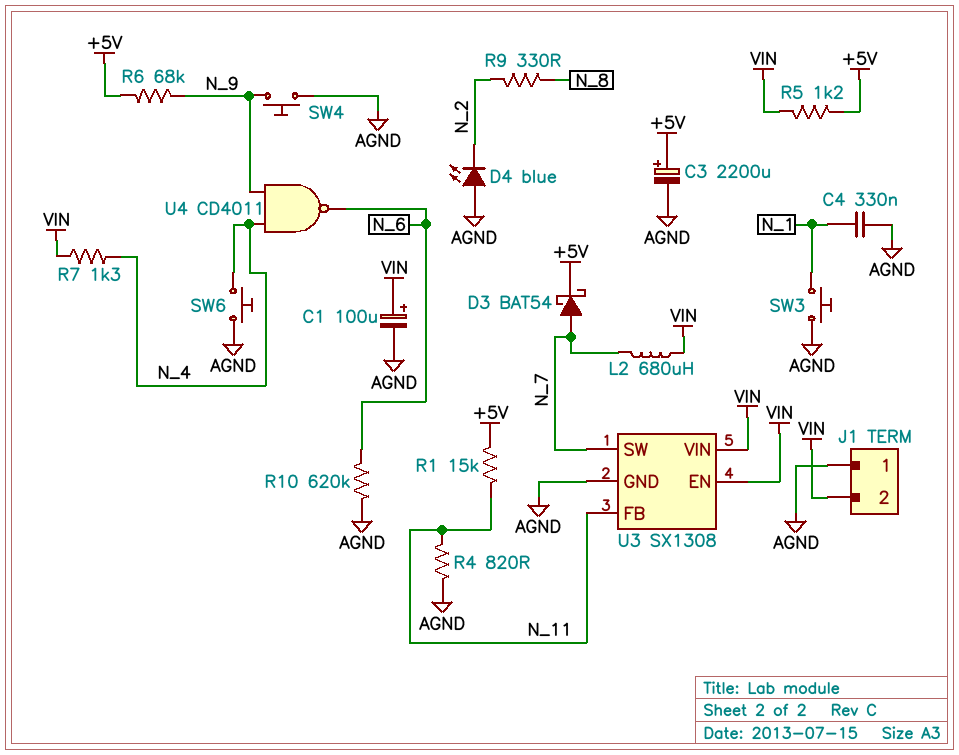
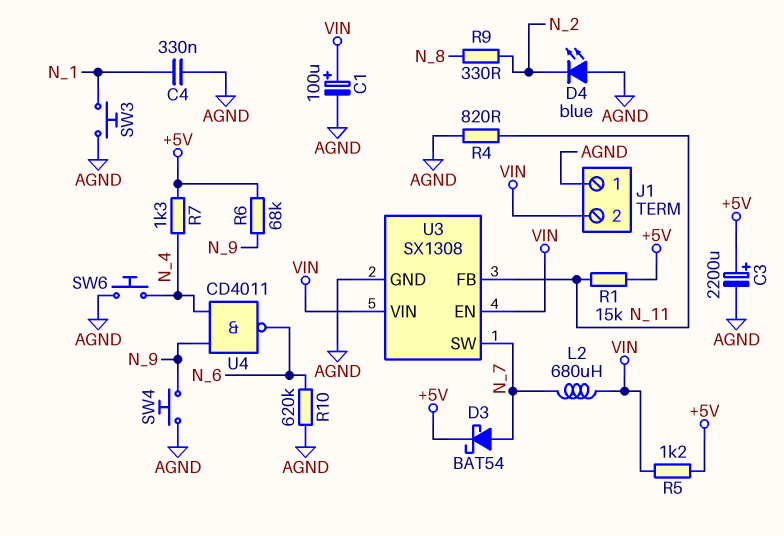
R7: 1.3k (N_4, VIN) -> 1.3k (+5V, N_4)

